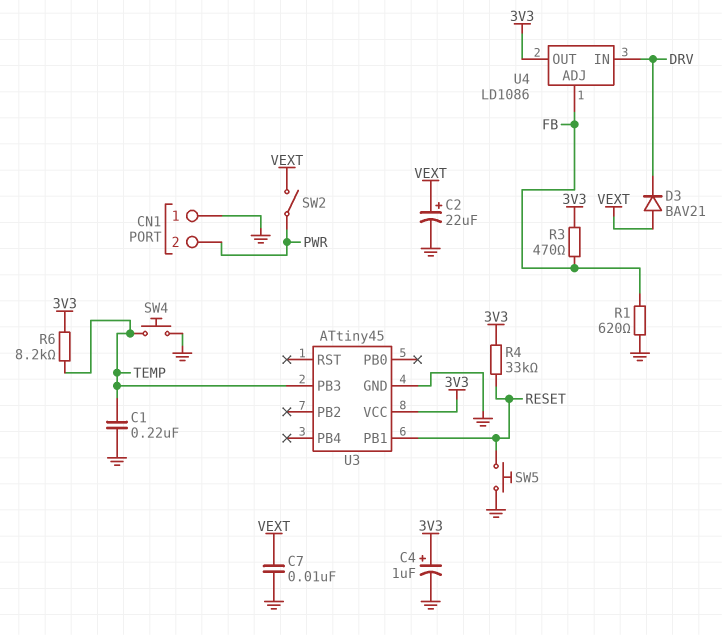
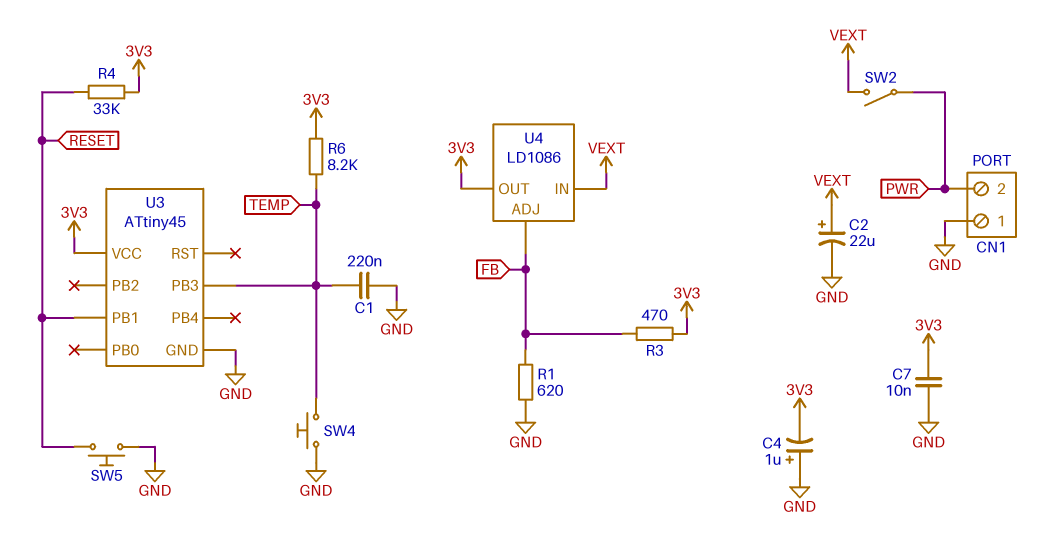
C4: 1uF (plus 3V3, minus GND) -> 1uF (plus GND, minus 3V3)
C7: 10nF (GND, VEXT) -> 10nF (3V3, GND)
D3: diode BAV21 (A VEXT, K DRV) -> none
U4 pin IN: DRV -> VEXT

